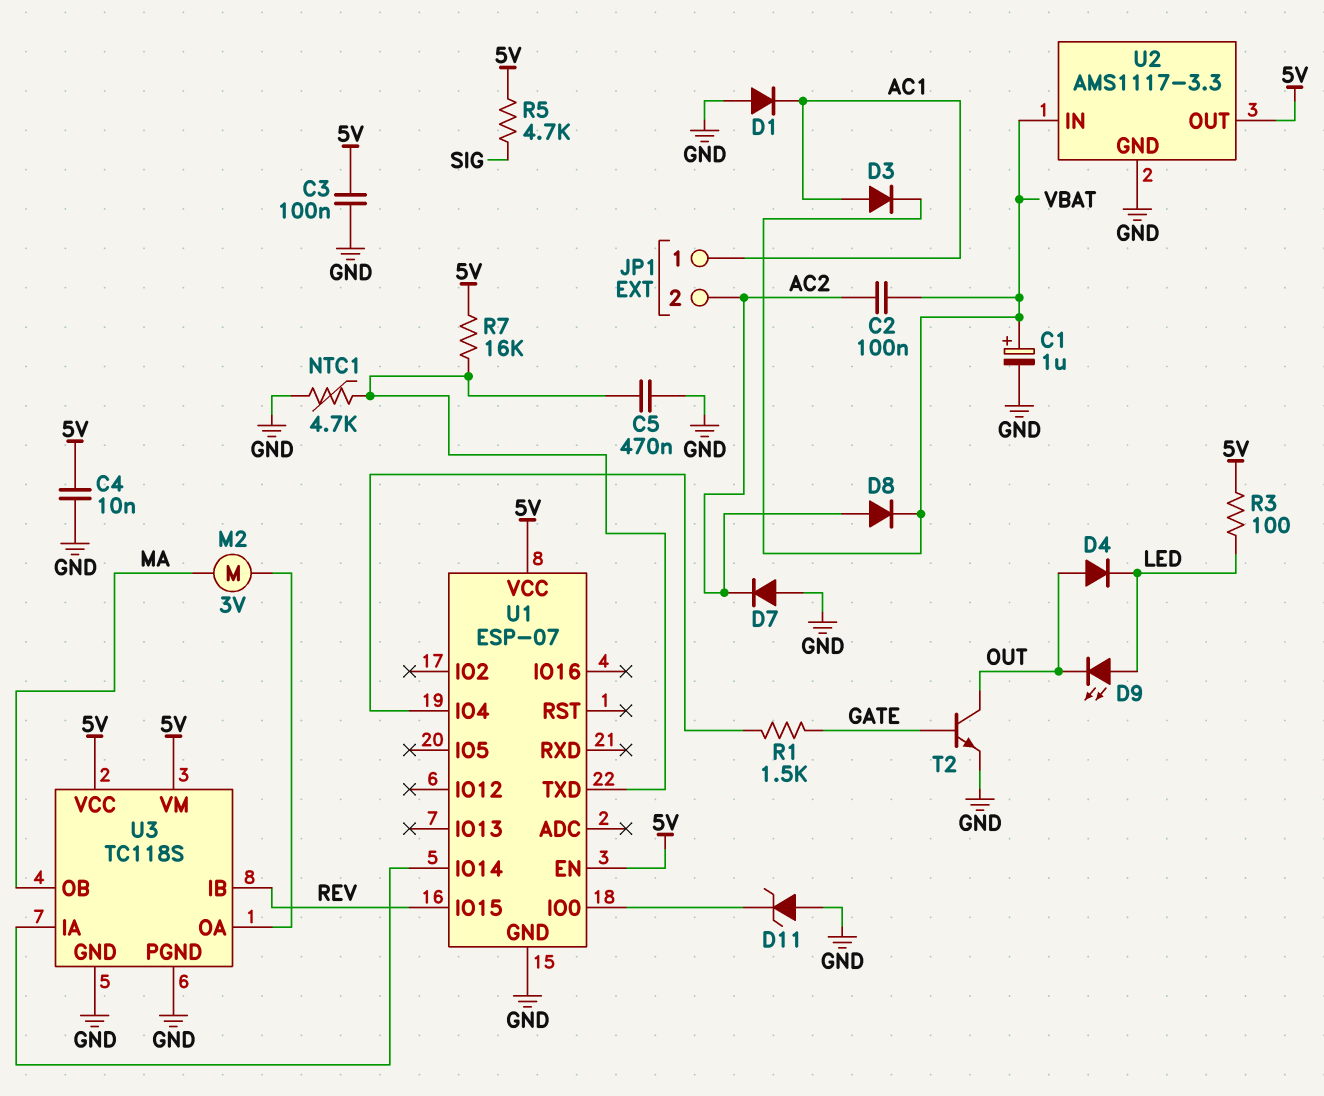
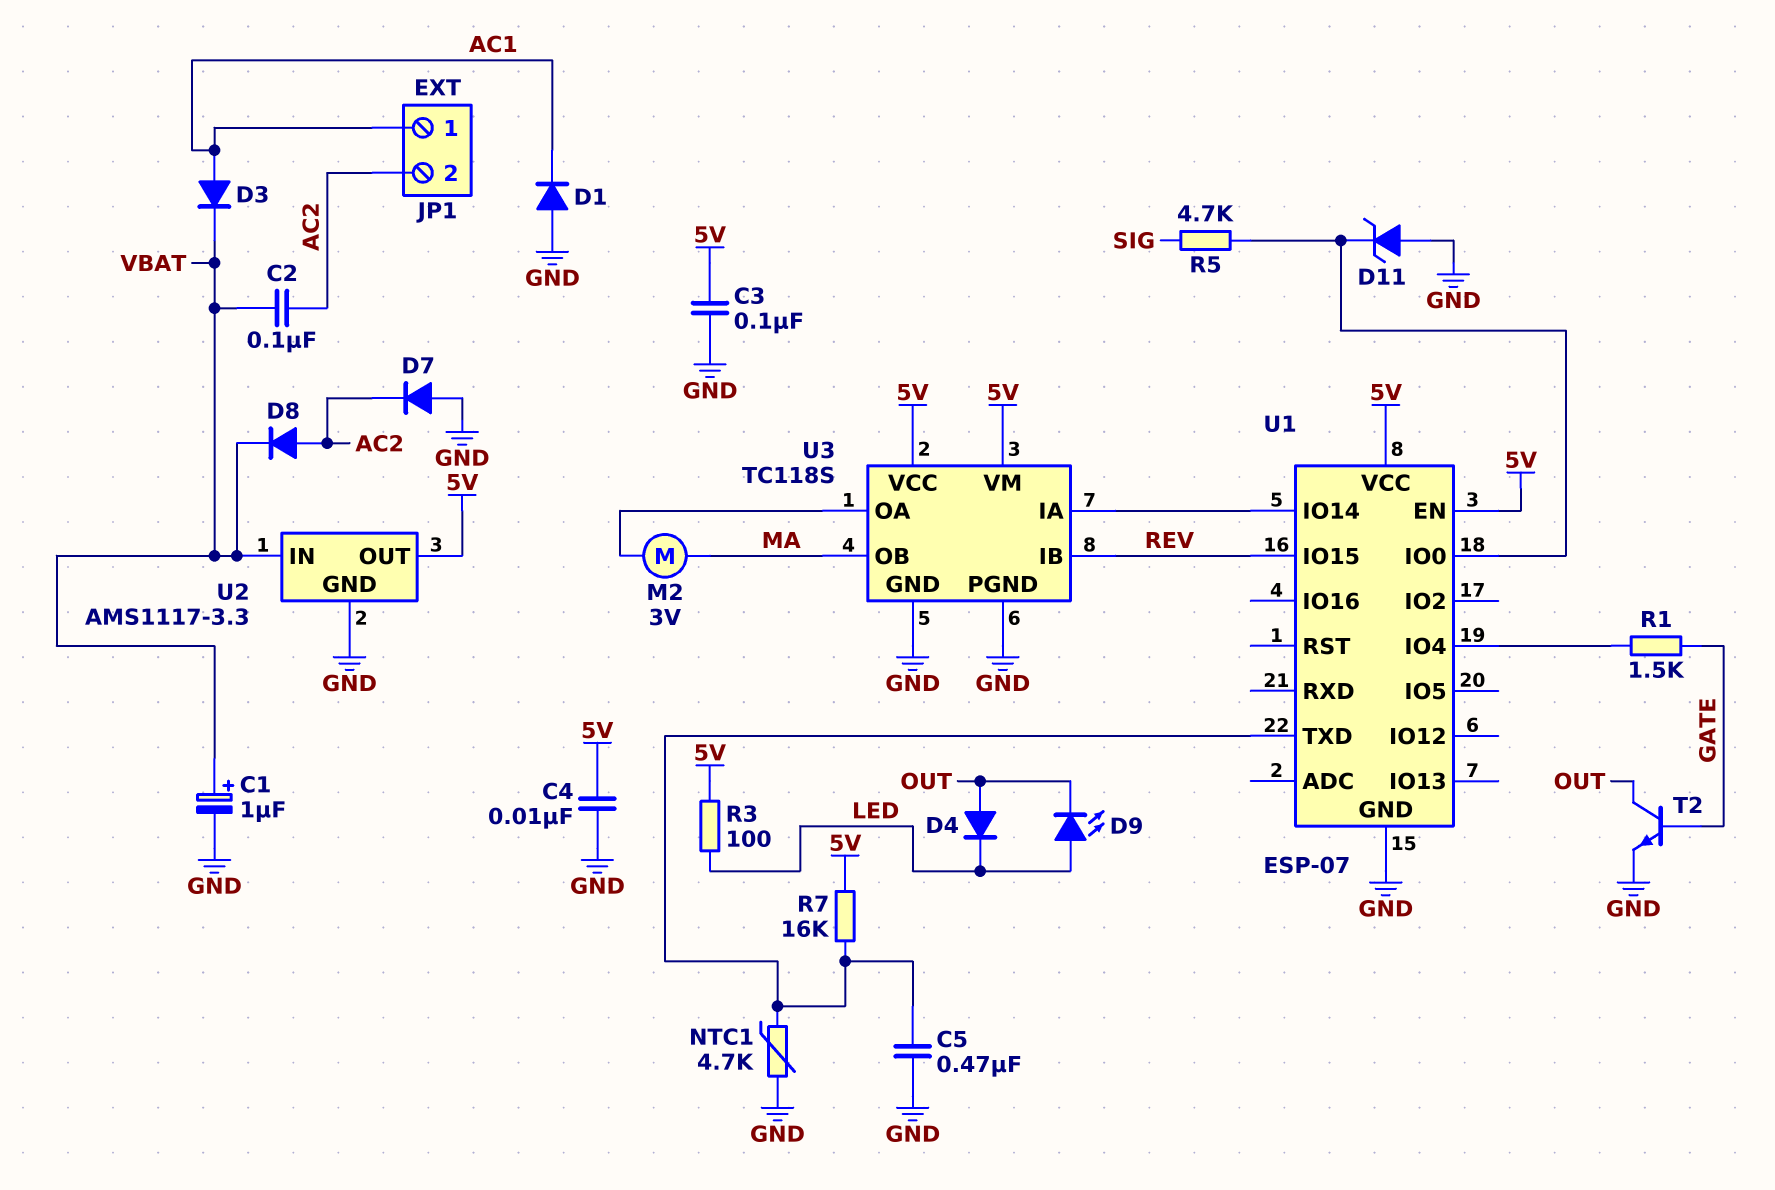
R5: 4.7k (5V, SIG) -> 4.7k (SIG, U1/IO0)

